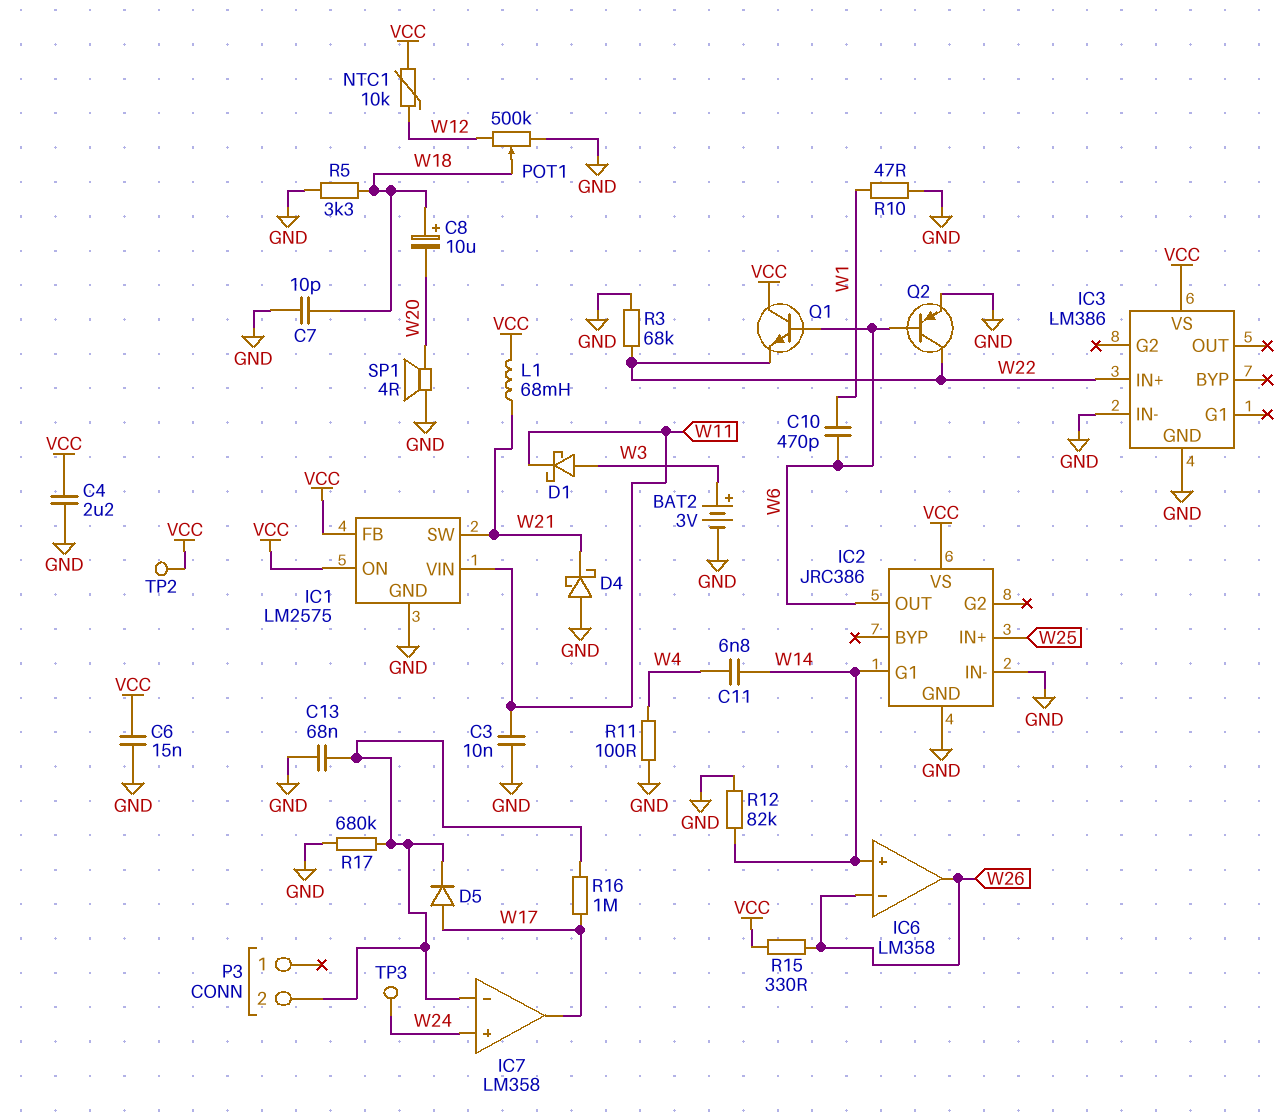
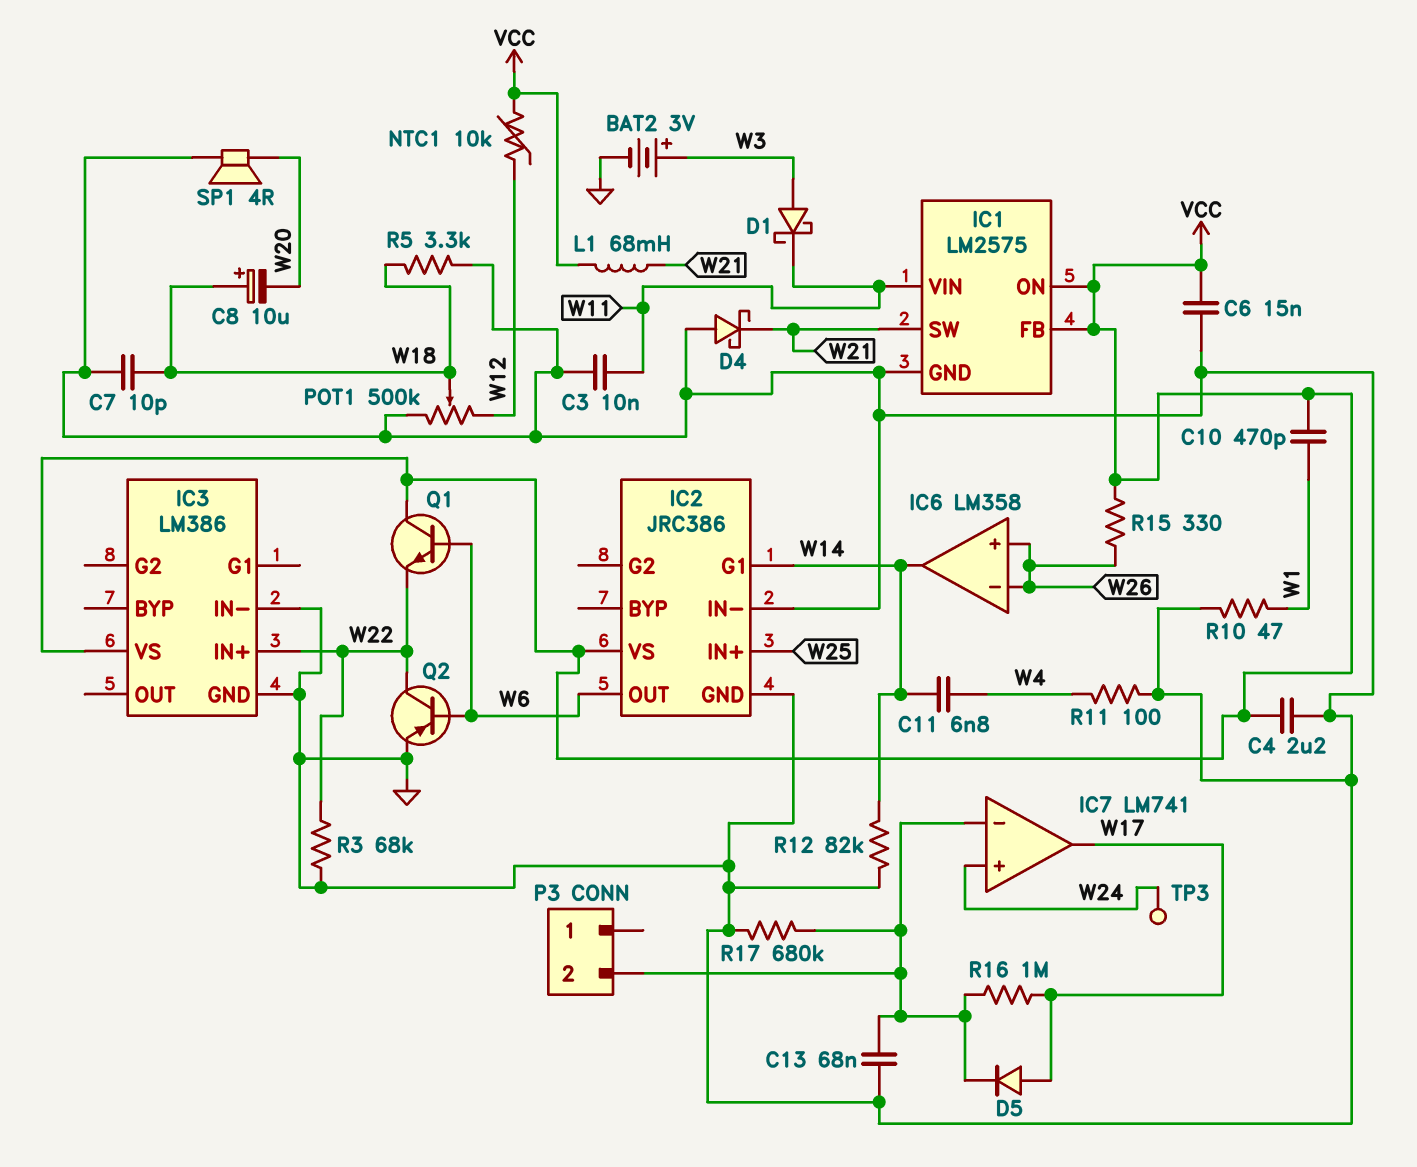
C10: 470pF (W1, W6) -> 470pF (VCC, W1)
IC6 pin in+: W14 -> W26
IC6 pin out: W26 -> W14
IC7: LM358 -> LM741
TP2: test point (VCC) -> none

